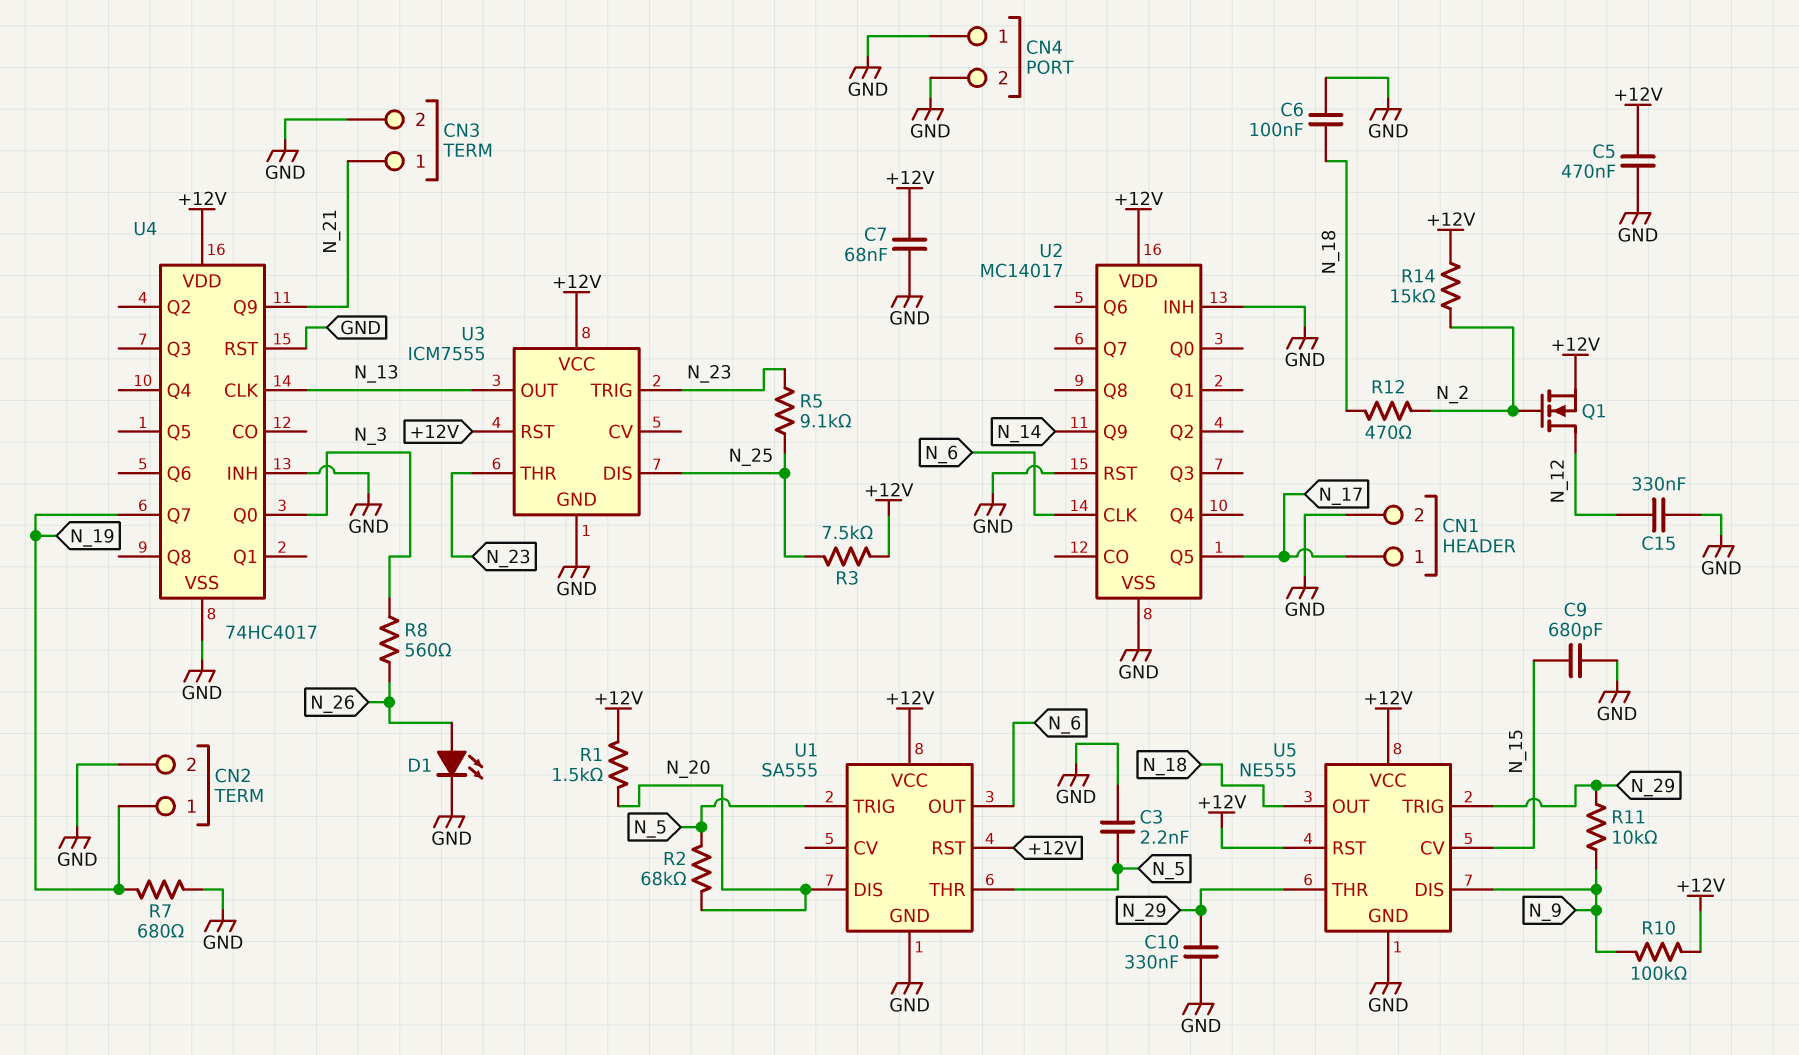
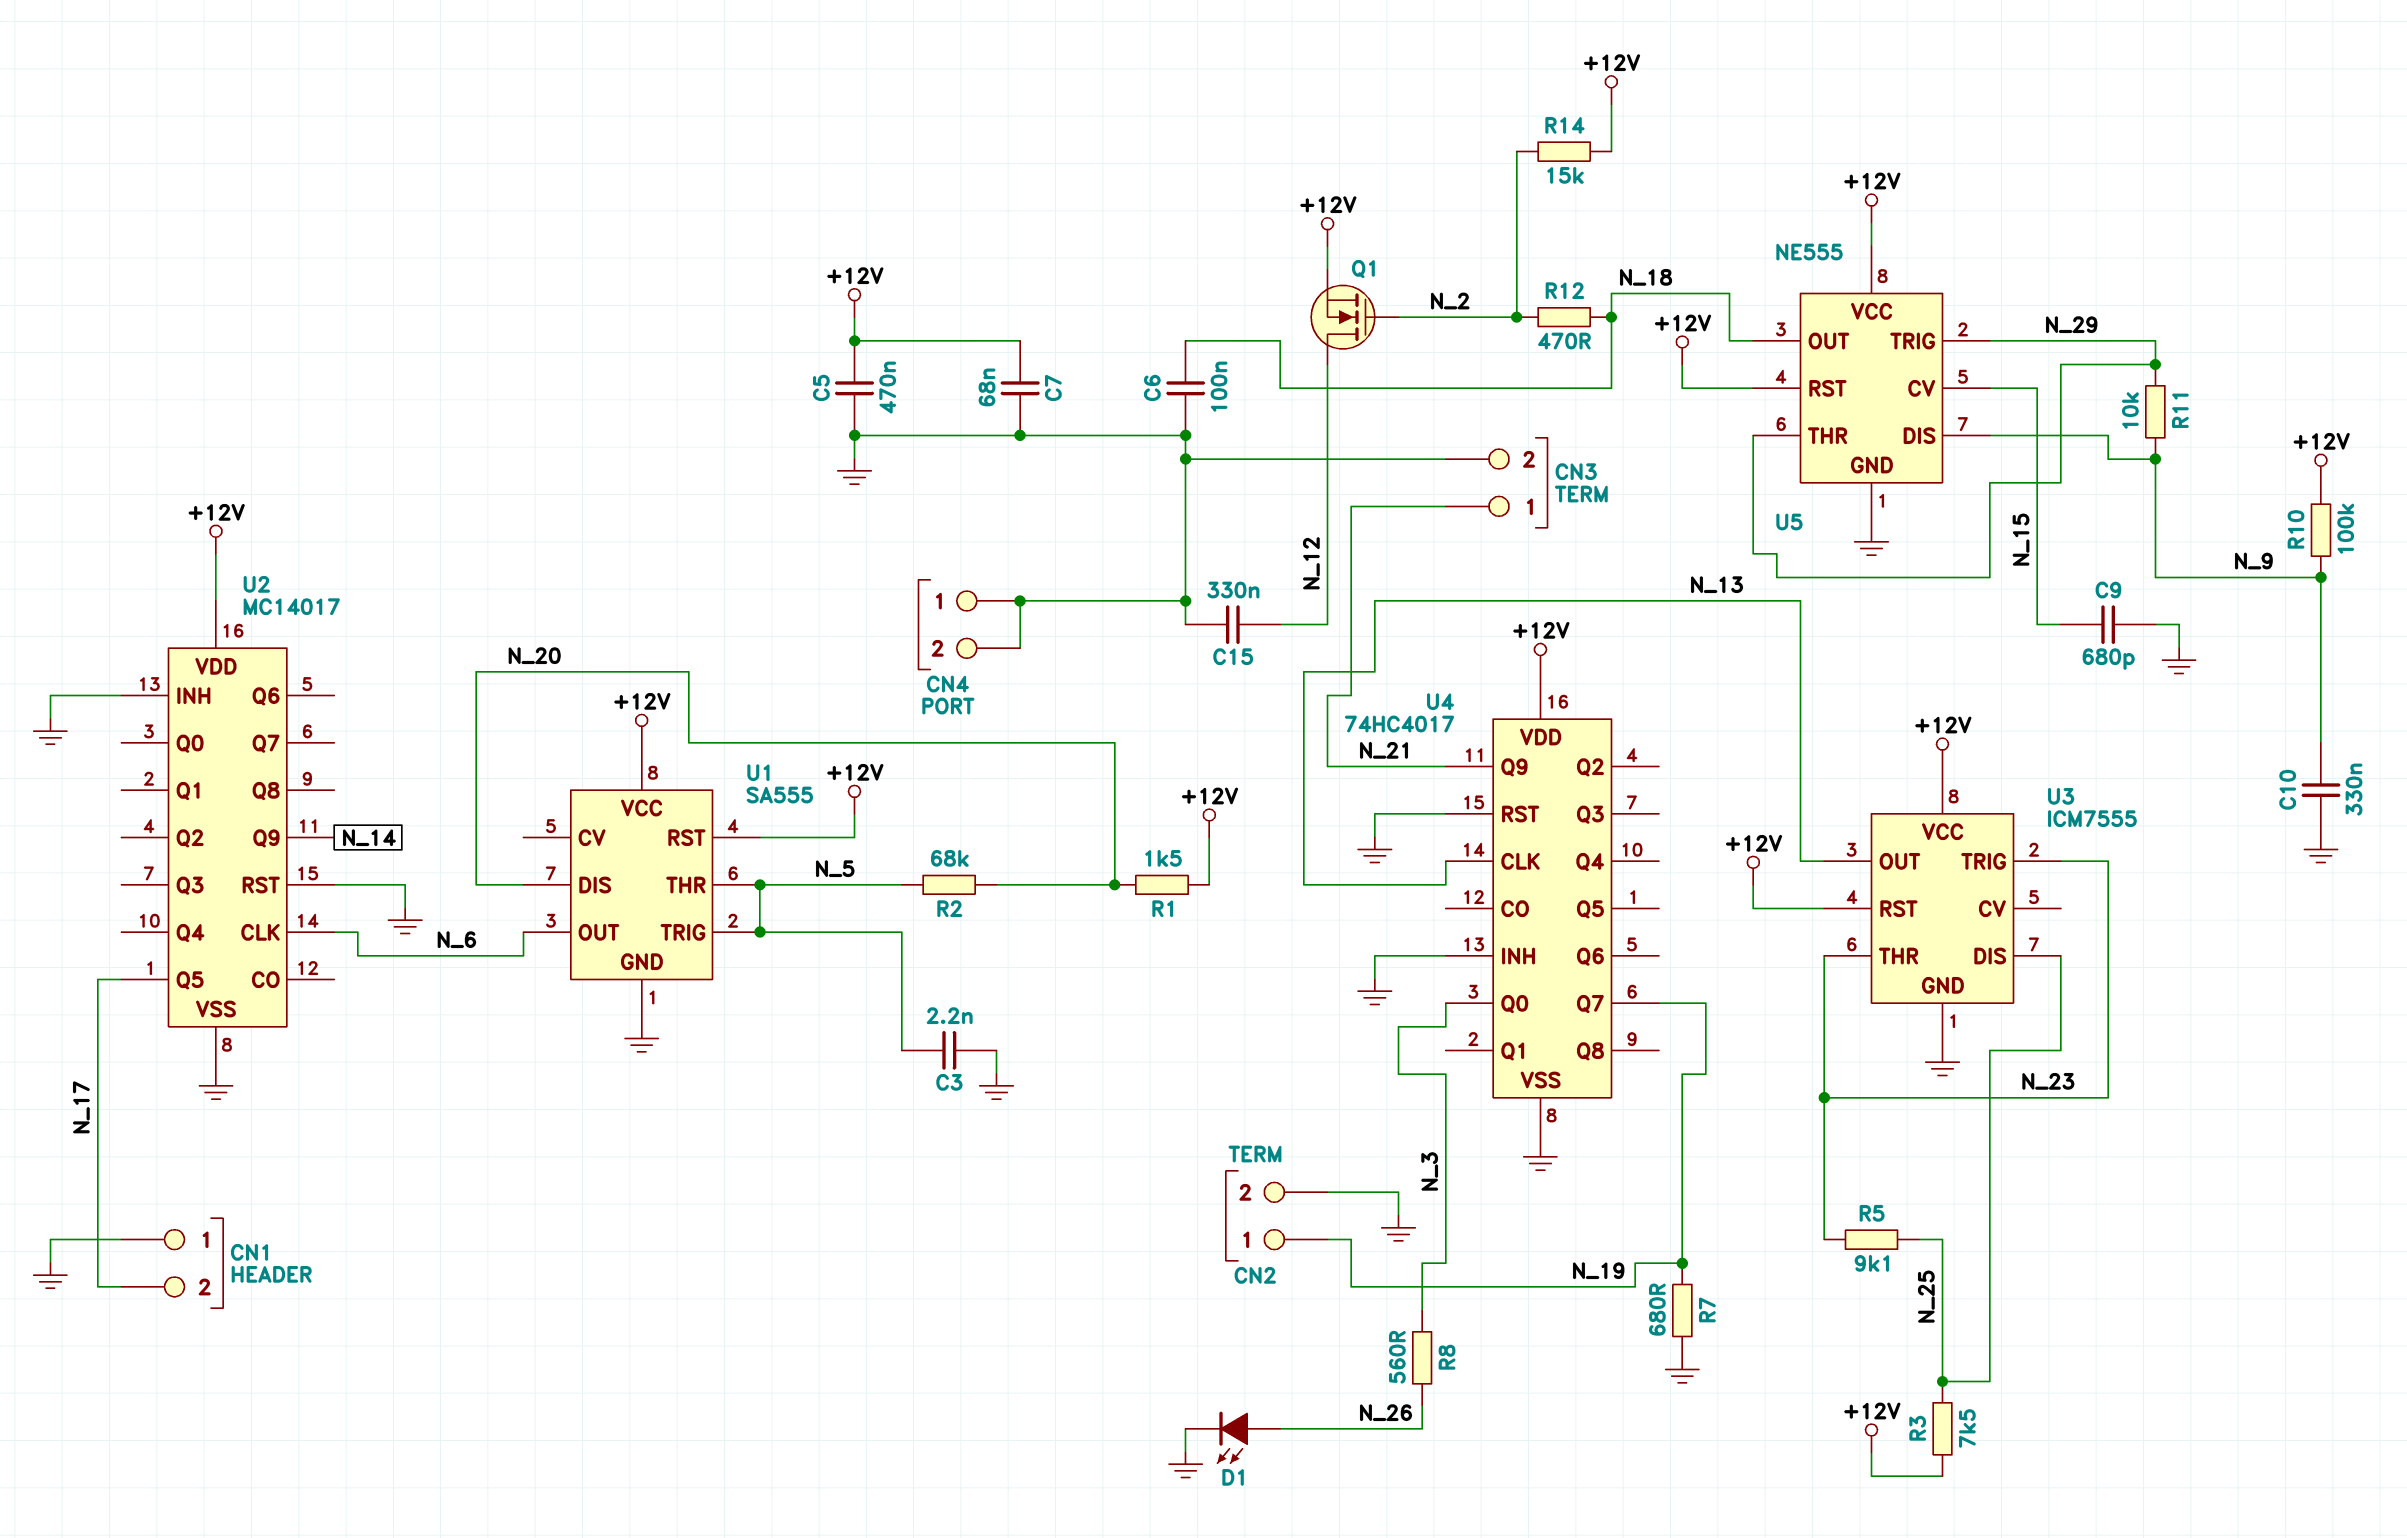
C10: 330nF (GND, N_29) -> 330nF (GND, N_9)
CN1 pin 1: N_17 -> GND
CN1 pin 2: GND -> N_17

